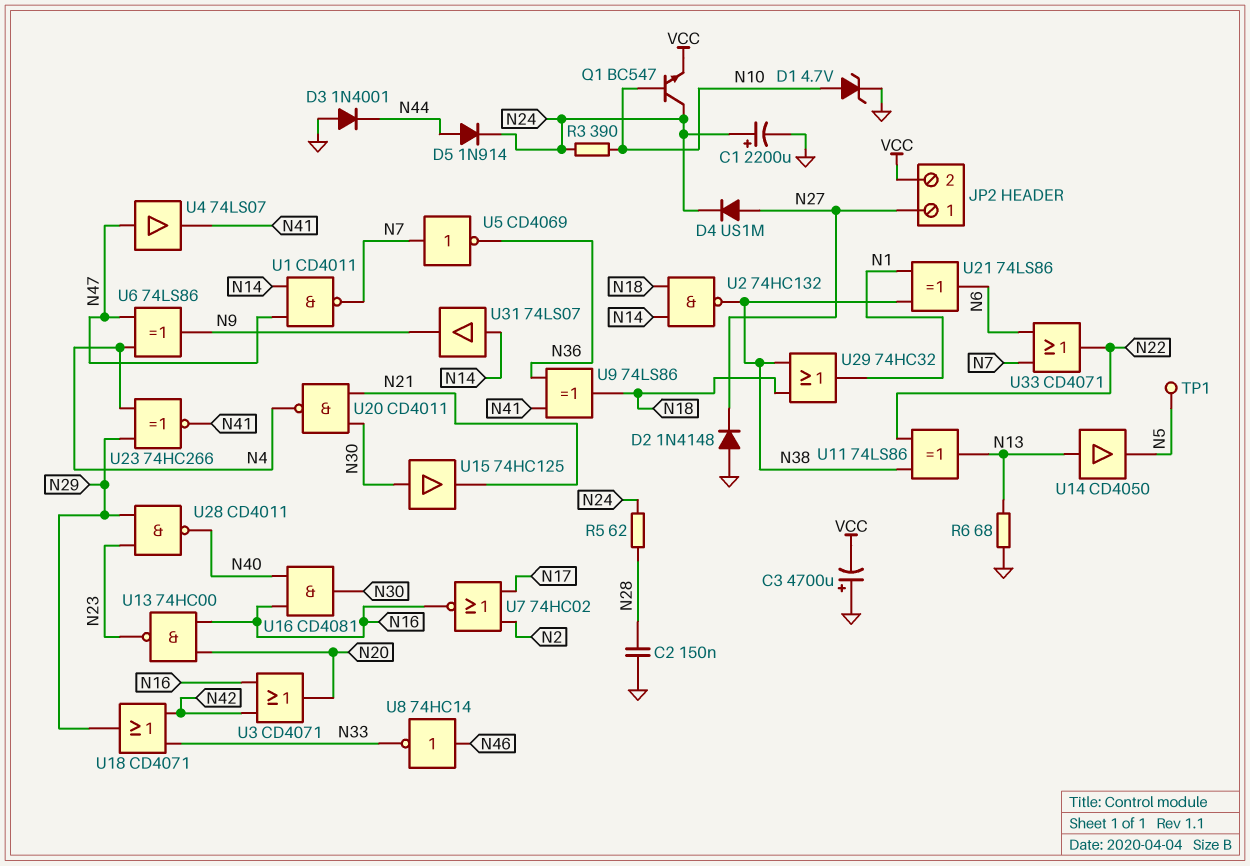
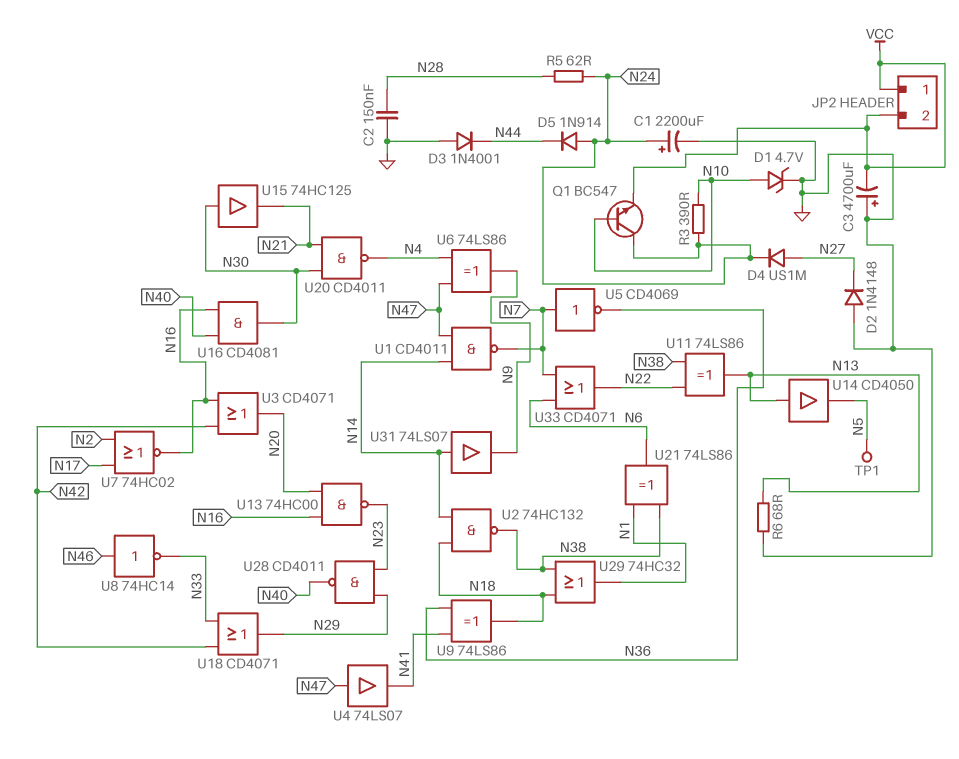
D5: diode 1N914 (A N44, K N24) -> diode 1N914 (A N24, K N44)
JP2 pin 1: N27 -> VCC
U23: XNOR 74HC266 (in N4, in N29, out N41) -> none

